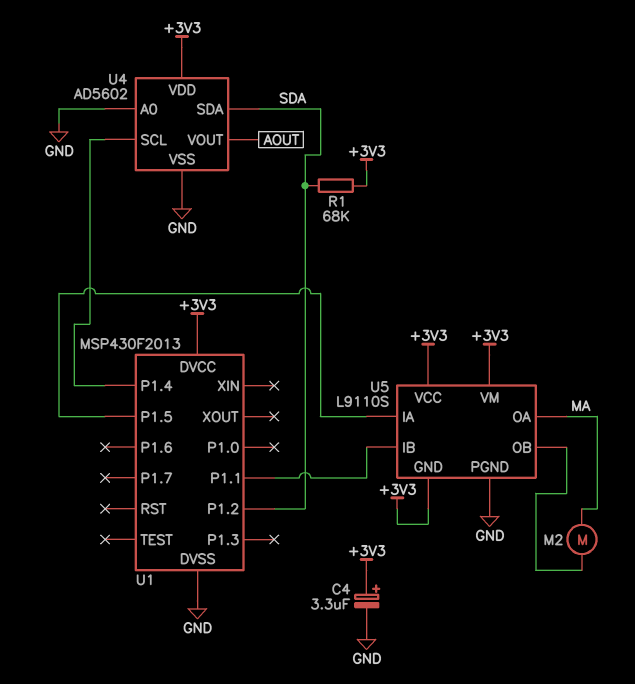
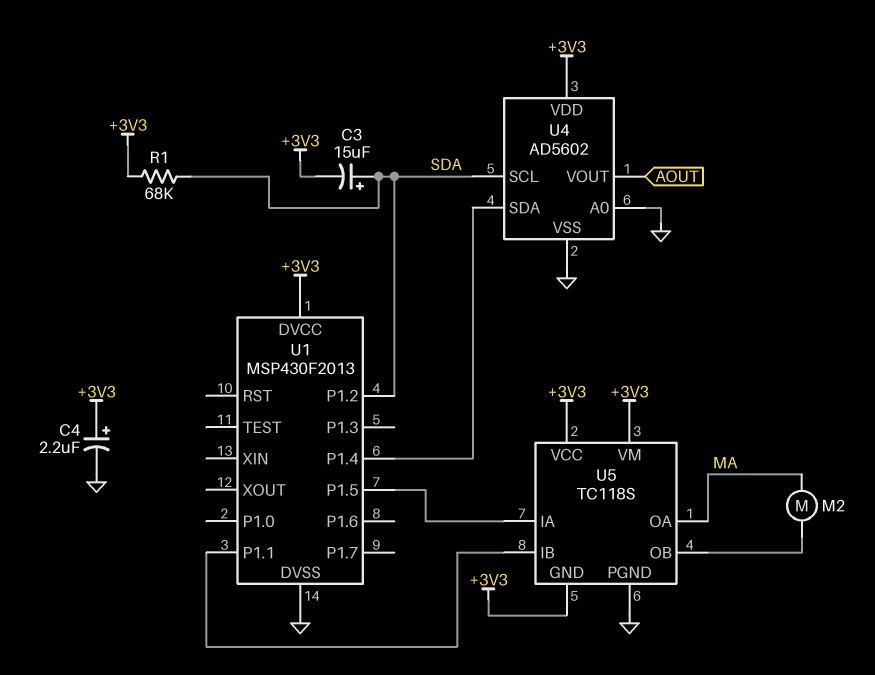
C3: none -> 15uF (plus SDA, minus +3V3)
C4: 3.3uF (plus +3V3, minus GND) -> 2.2uF (plus +3V3, minus GND)
U4 pin SCL: U1/P1.4 -> SDA
U4 pin SDA: SDA -> U1/P1.4
U5: L9110S -> TC118S

